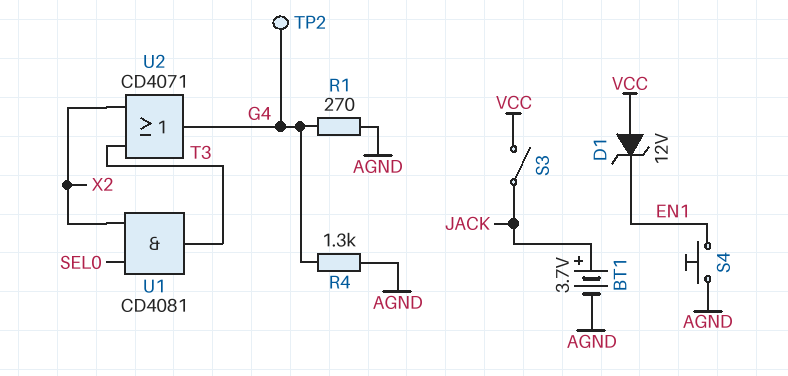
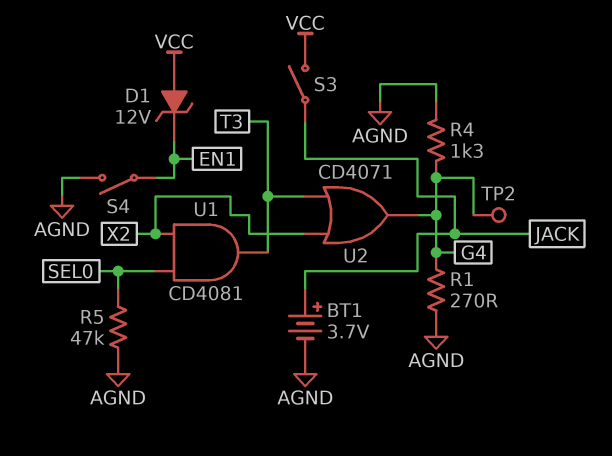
R5: none -> 47k (AGND, SEL0)
S4: button (AGND, EN1) -> switch (AGND, EN1)

